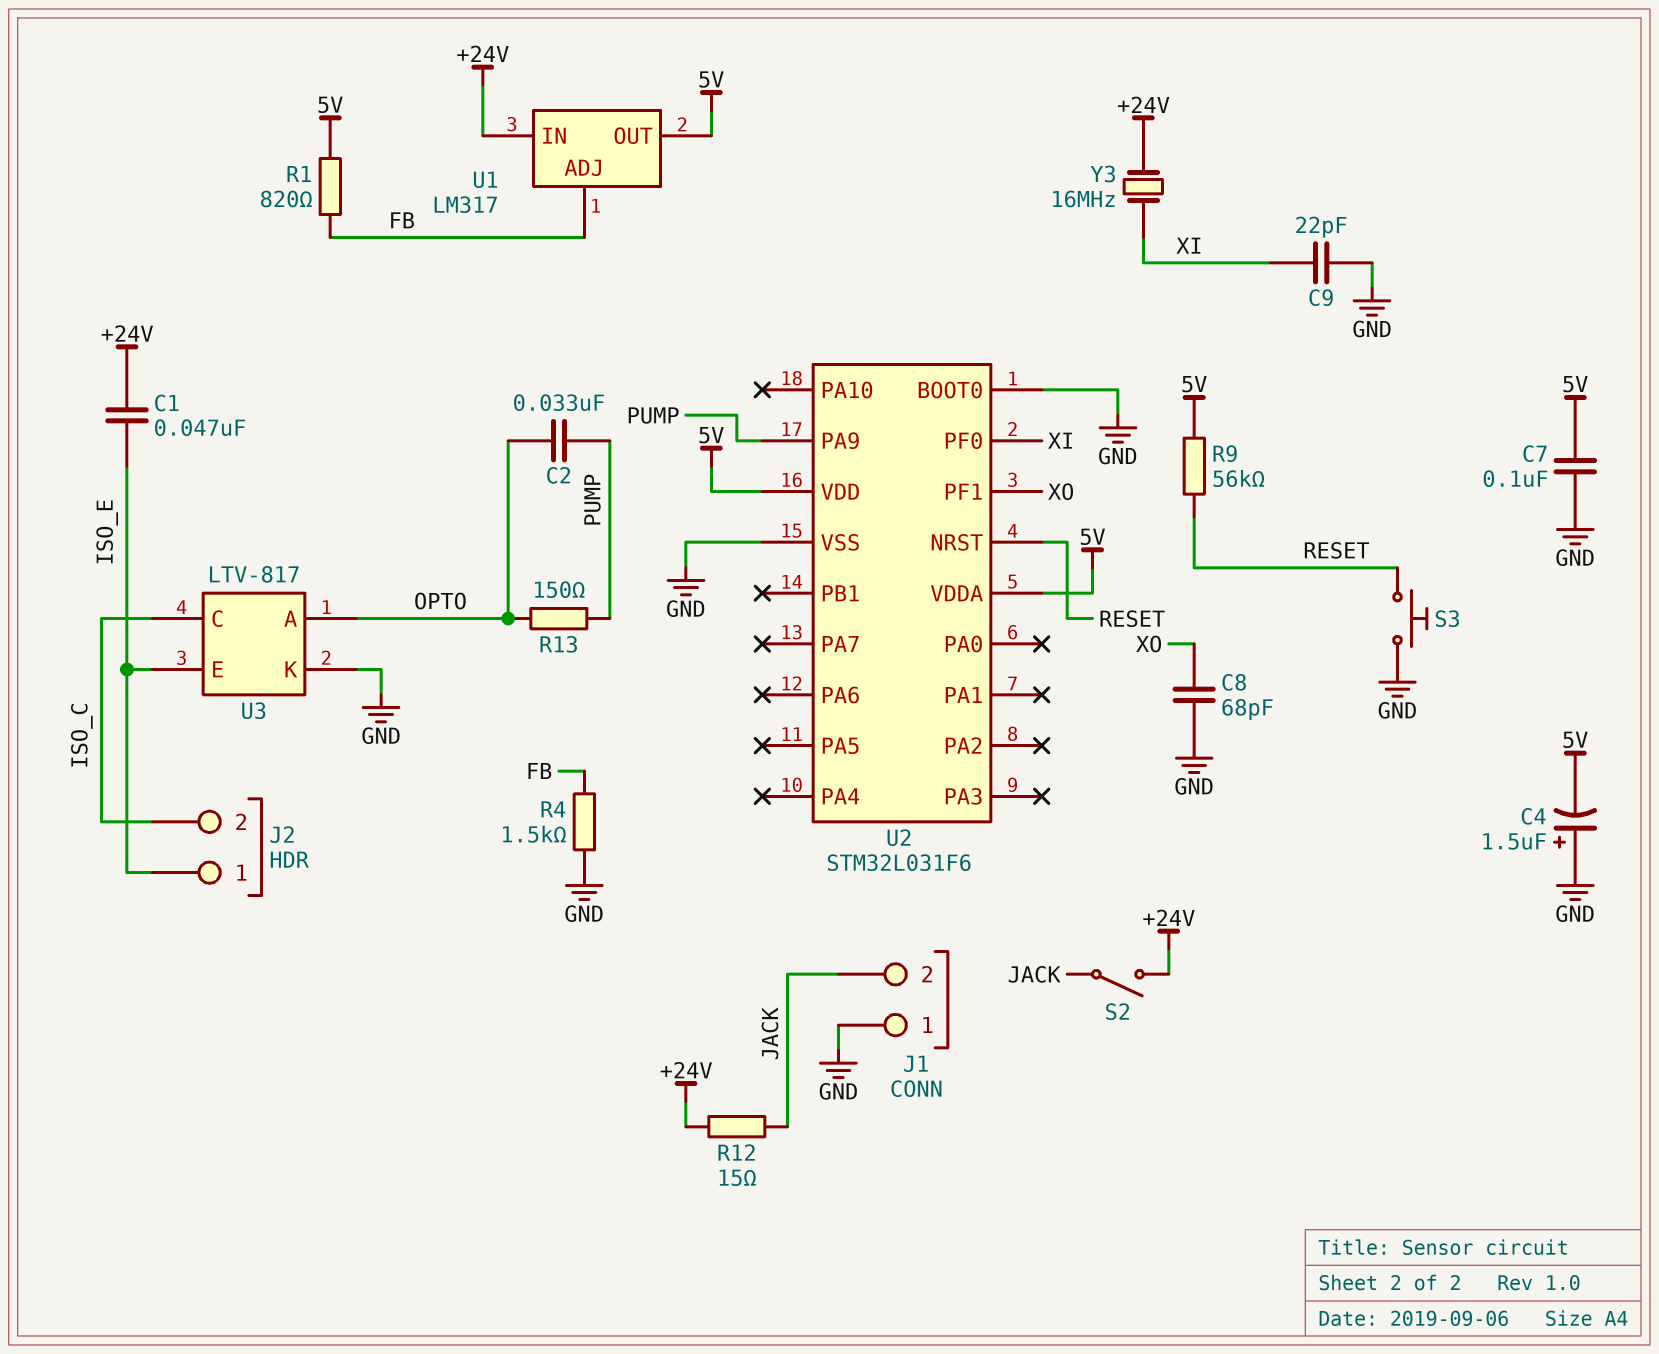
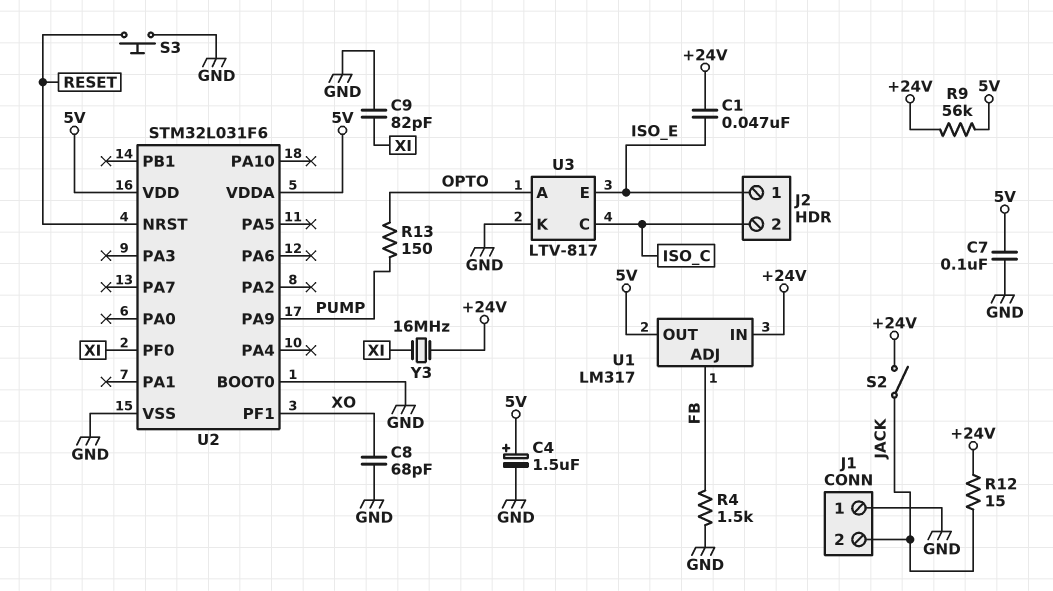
C2: 33nF (OPTO, PUMP) -> none
C4: 1.5uF (plus GND, minus 5V) -> 1.5uF (plus 5V, minus GND)
C9: 22pF (GND, XI) -> 82pF (GND, XI)
R1: 820 (5V, FB) -> none
R9: 56k (5V, RESET) -> 56k (+24V, 5V)

